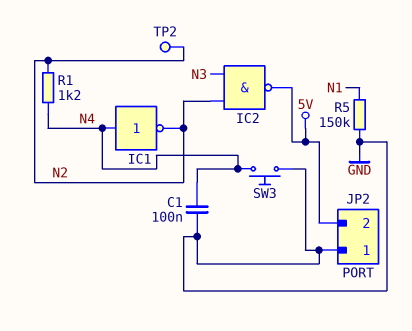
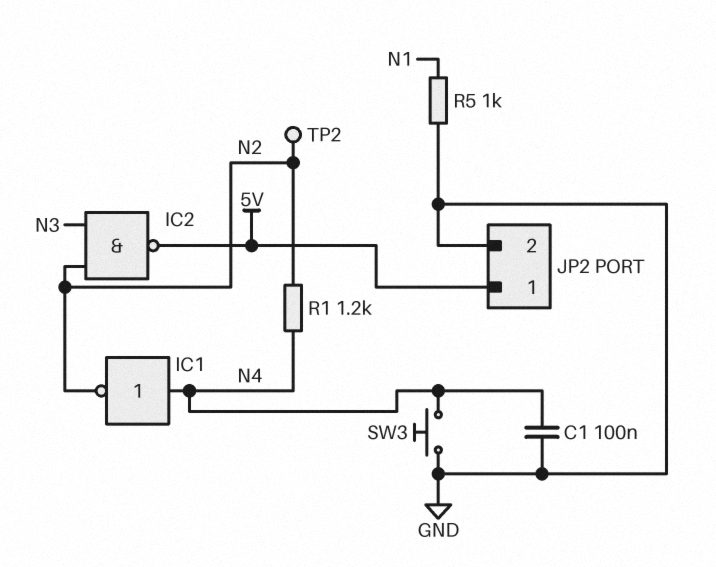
JP2 pin 1: GND -> 5V
JP2 pin 2: 5V -> GND
R5: 150k (GND, N1) -> 1k (GND, N1)

